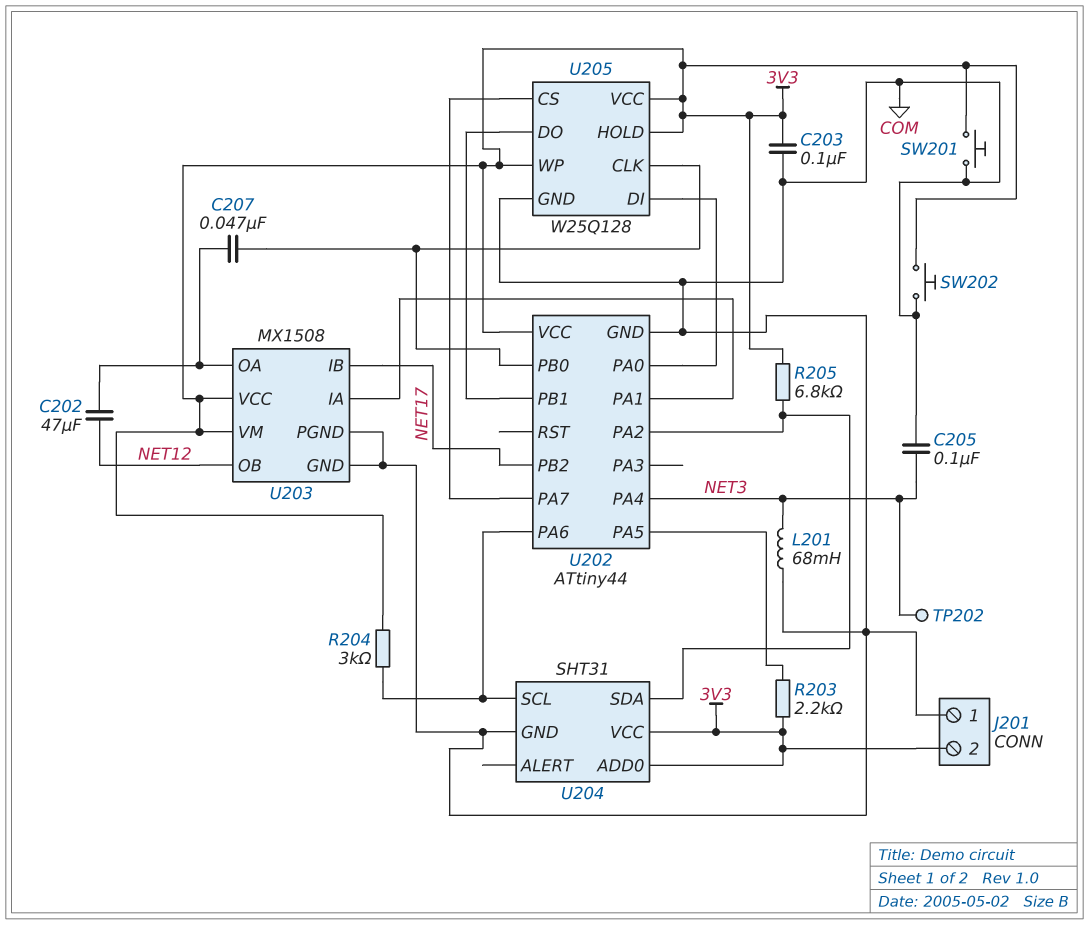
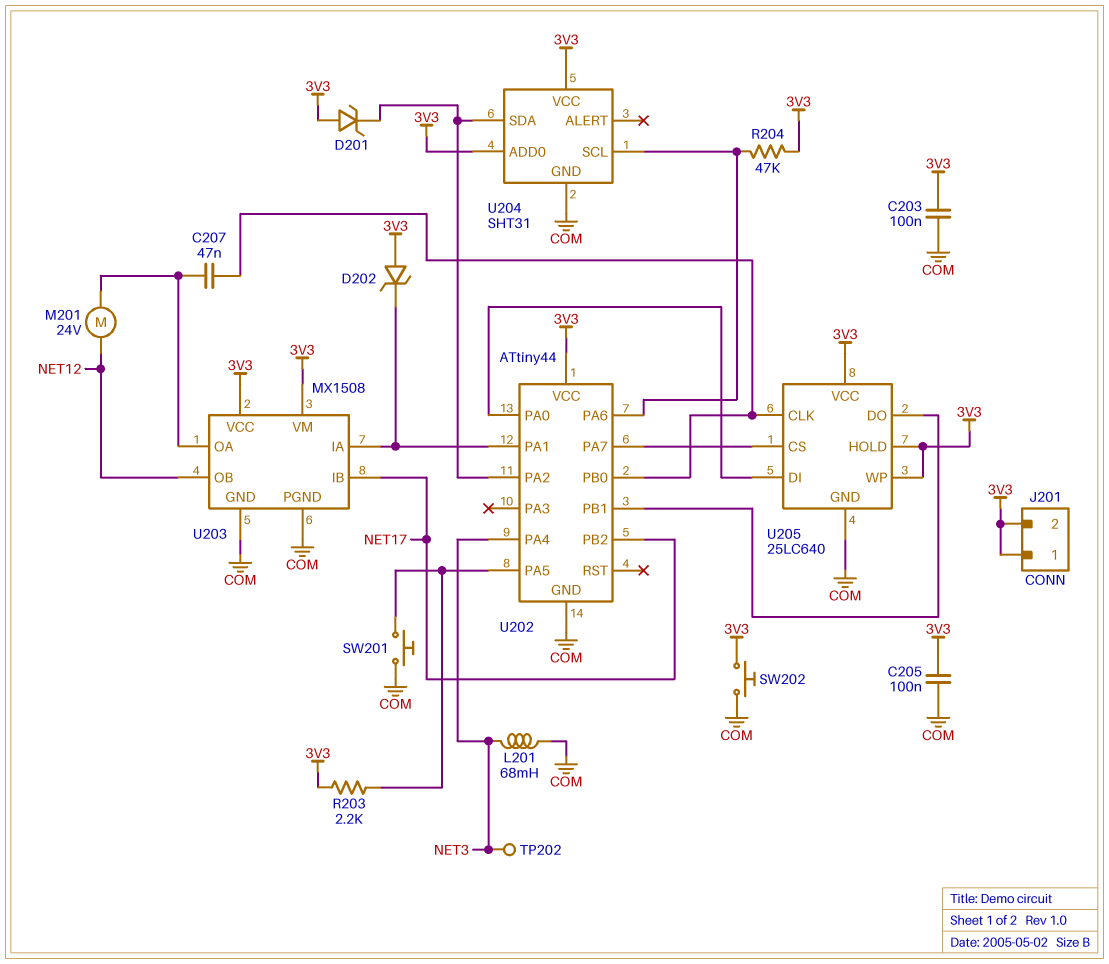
C202: 47uF (NET12, U203/OA) -> none
C205: 100nF (COM, NET3) -> 100nF (3V3, COM)
D201: none -> zener (A 3V3, K U202/PA2)
D202: none -> zener (A 3V3, K U202/PA1)
J201 pin 1: COM -> 3V3
M201: none -> motor 24V (NET12, U203/OA)
R204: 3k (3V3, U202/PA6) -> 47k (3V3, U202/PA6)
R205: 6.8k (3V3, U202/PA2) -> none
SW201: button (3V3, COM) -> button (COM, U202/PA5)
U205: W25Q128 -> 25LC640

